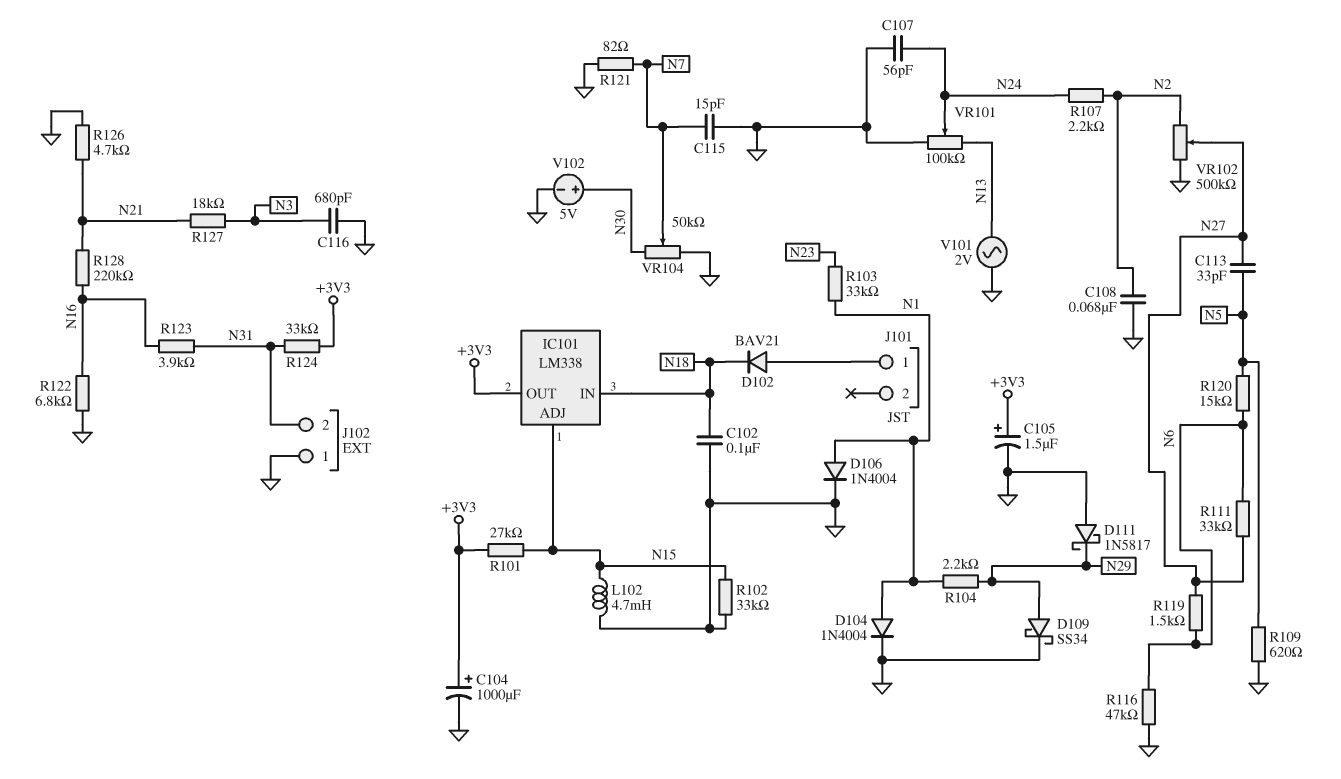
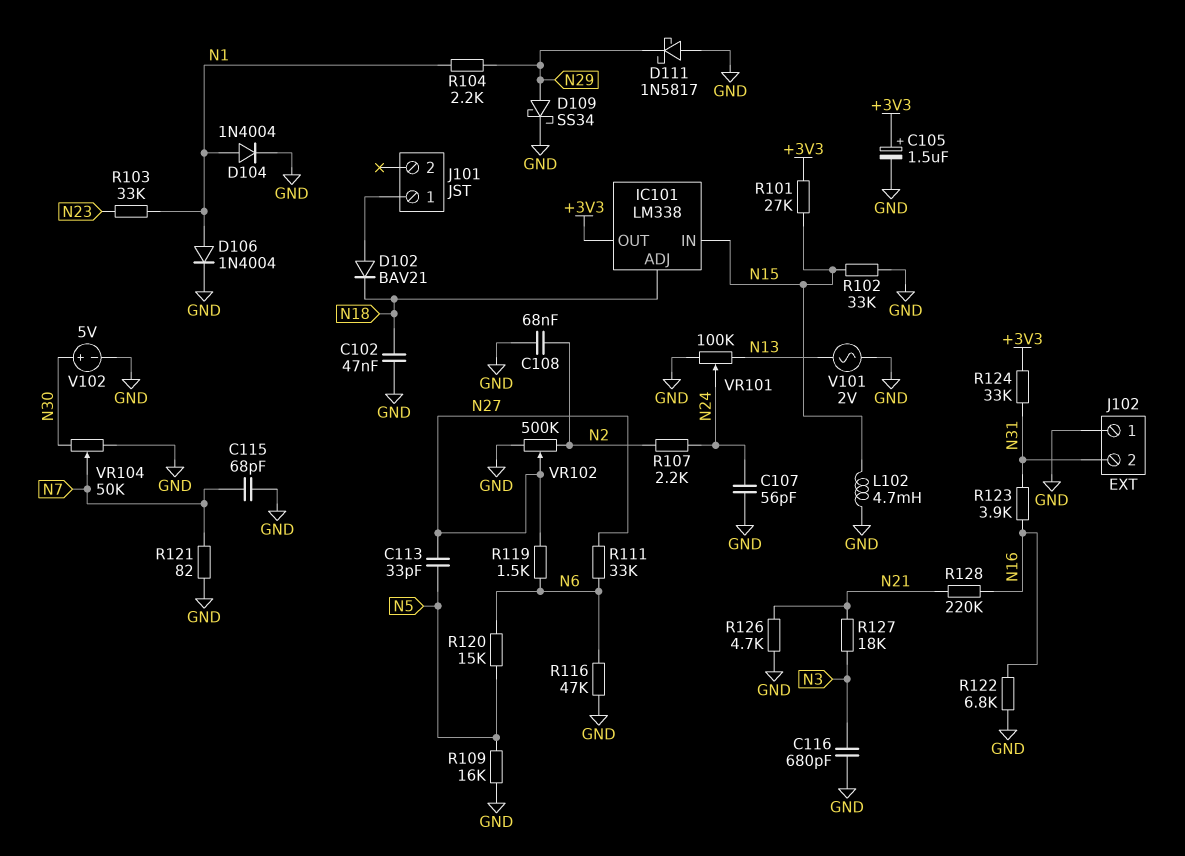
C102: 100nF (GND, N18) -> 47nF (GND, N18)
C104: 1000uF (plus +3V3, minus GND) -> none
C115: 15pF (GND, N7) -> 68pF (GND, N7)
IC101 pin ADJ: N15 -> N18
IC101 pin IN: N18 -> N15
R109: 620 (GND, N5) -> 16k (GND, N5)

